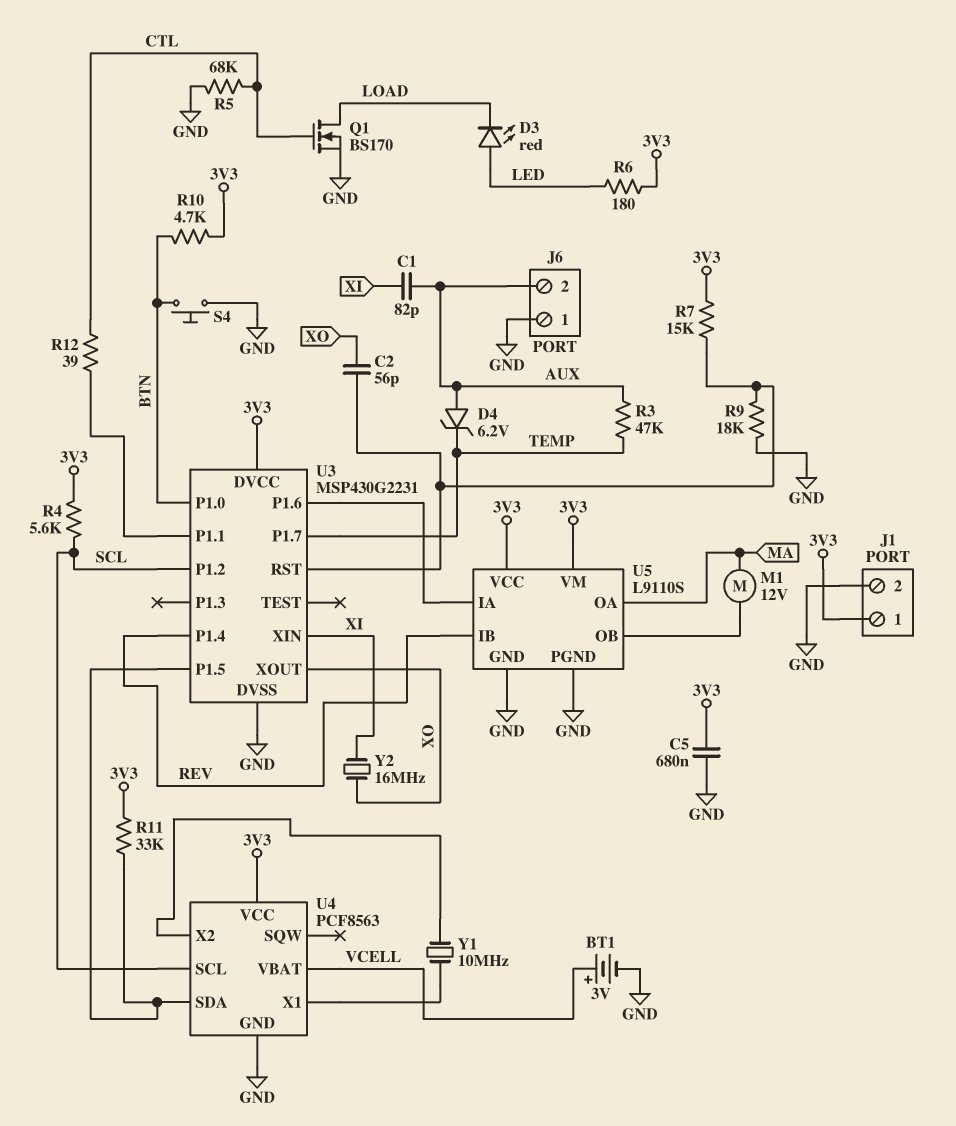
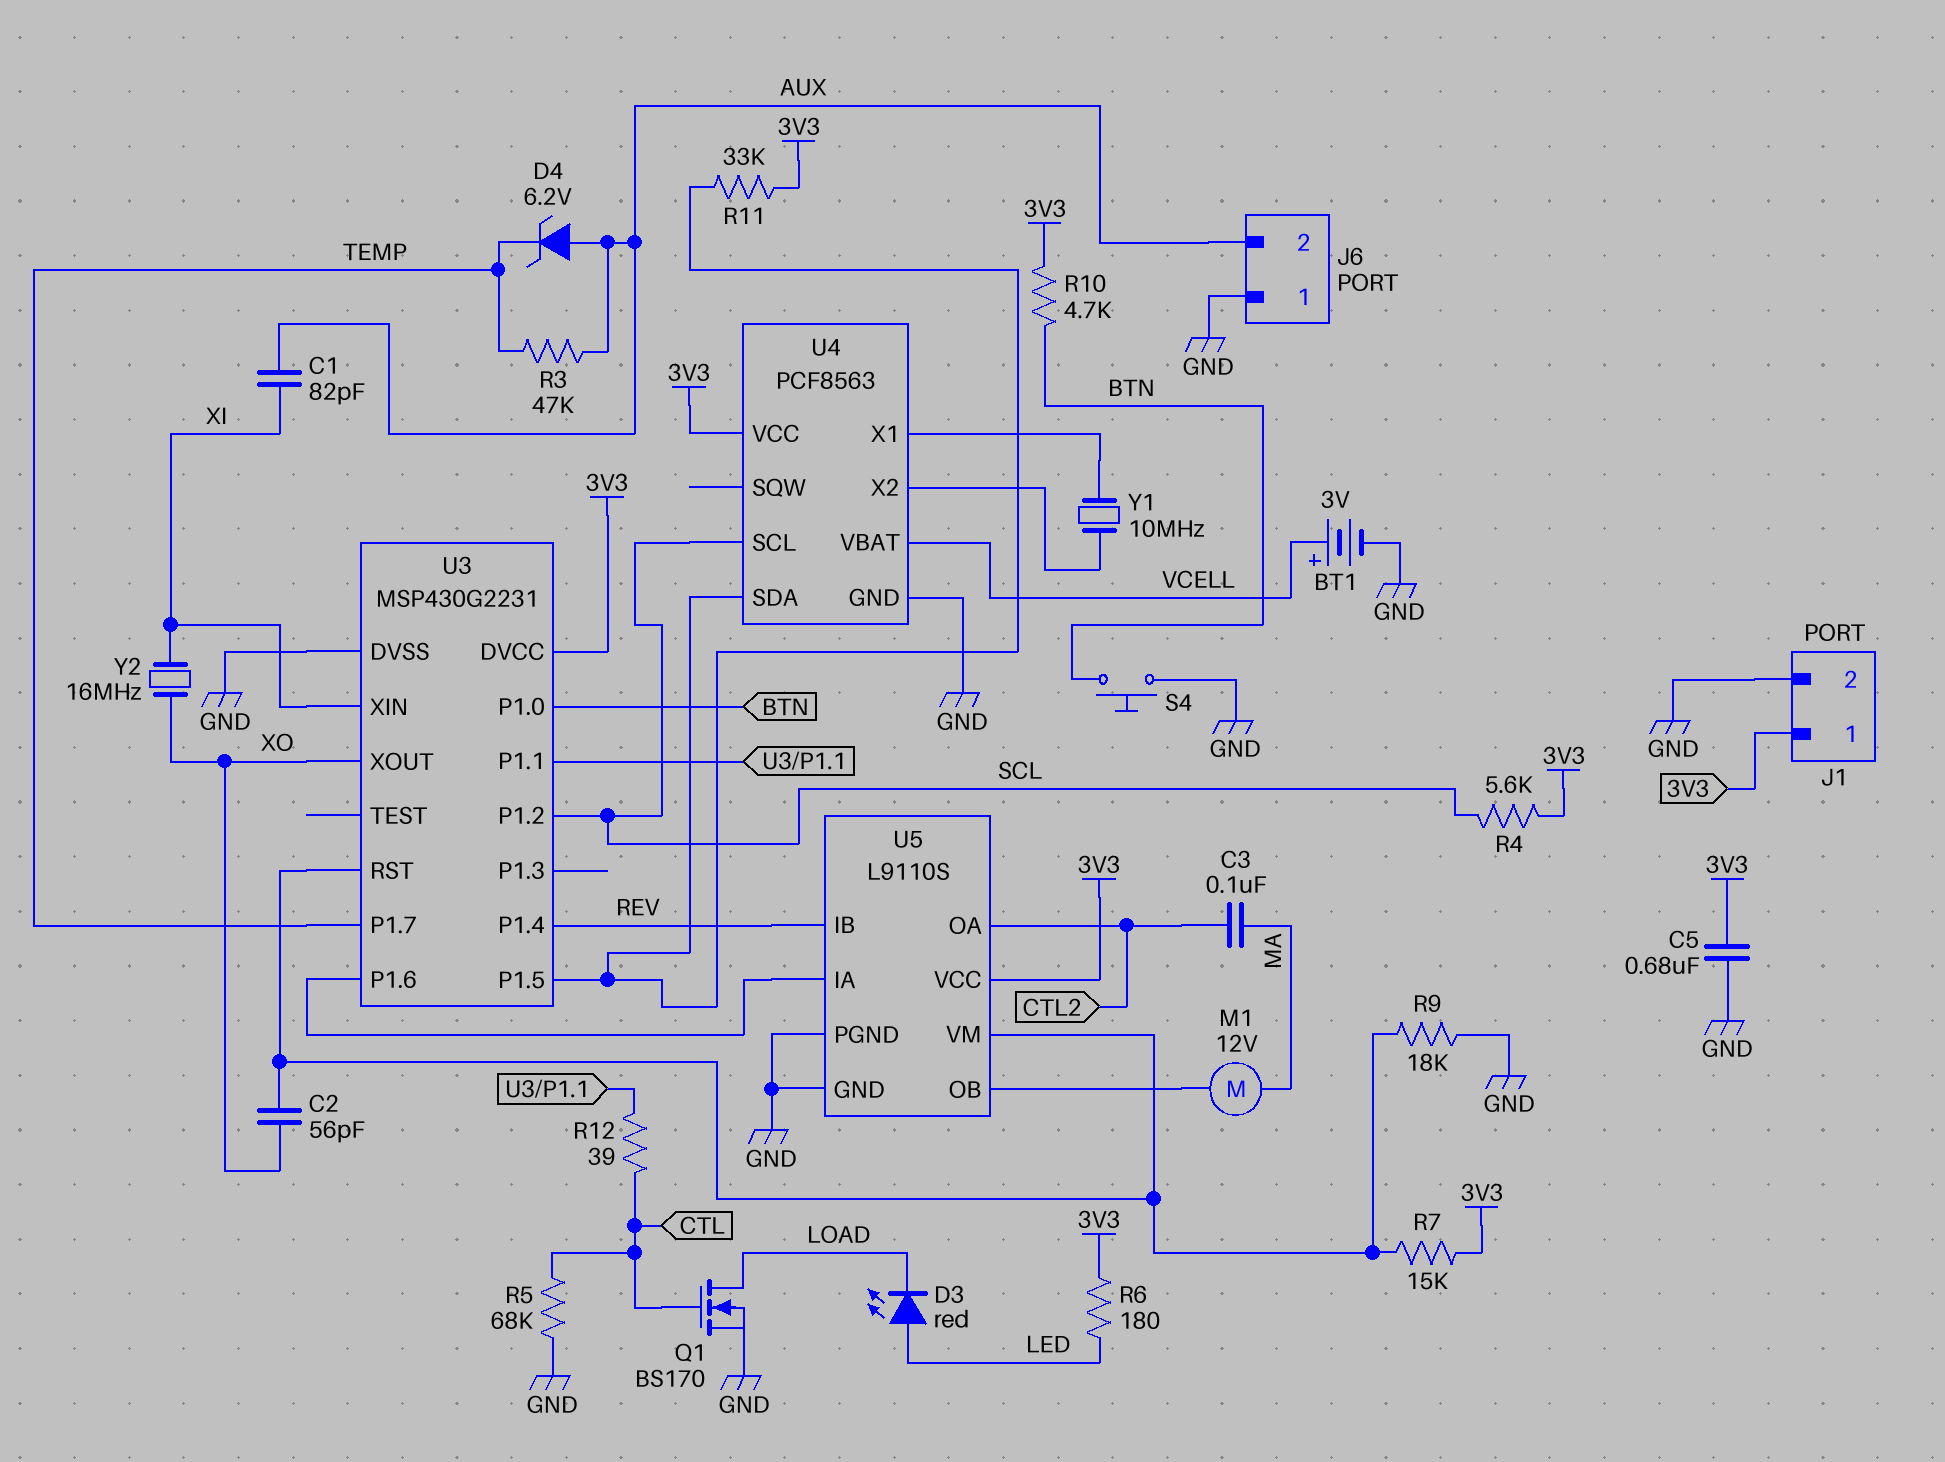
C3: none -> 100nF (CTL2, MA)
U5 pin OA: MA -> CTL2
U5 pin VM: 3V3 -> U3/RST

